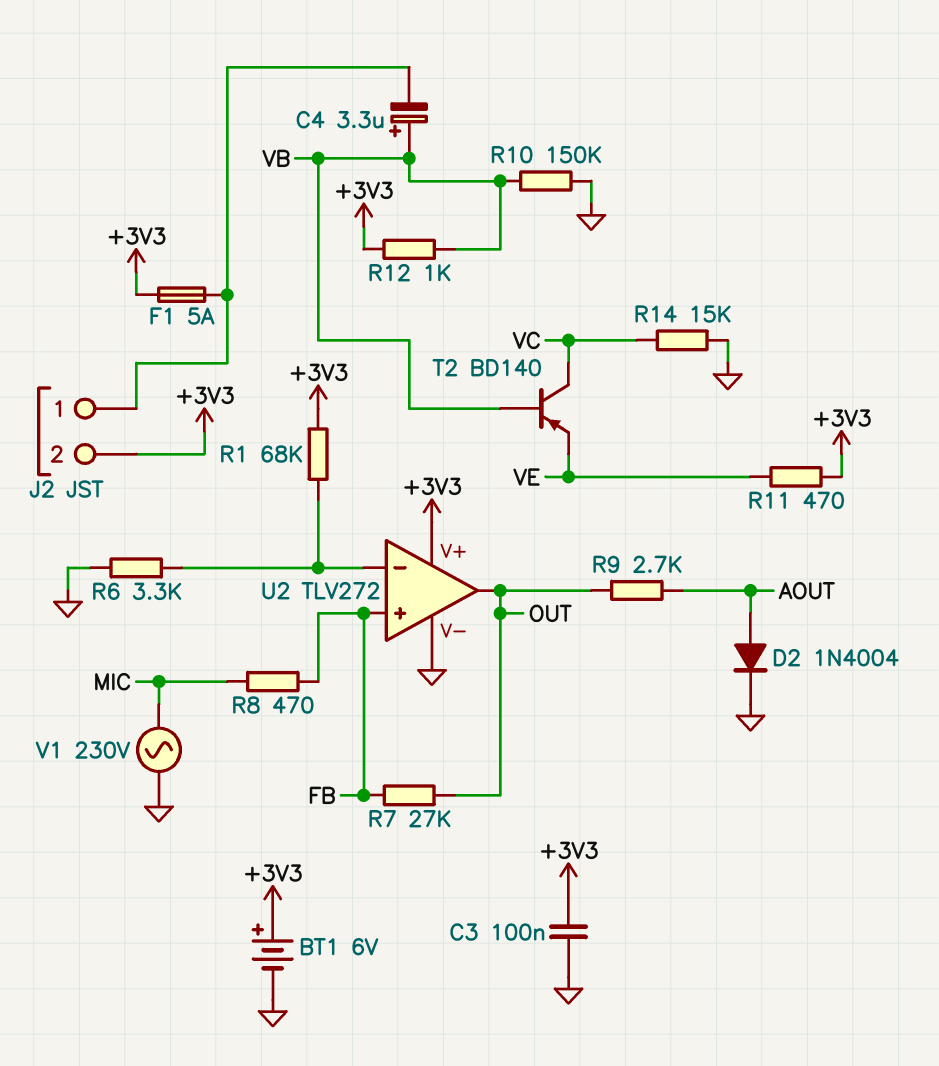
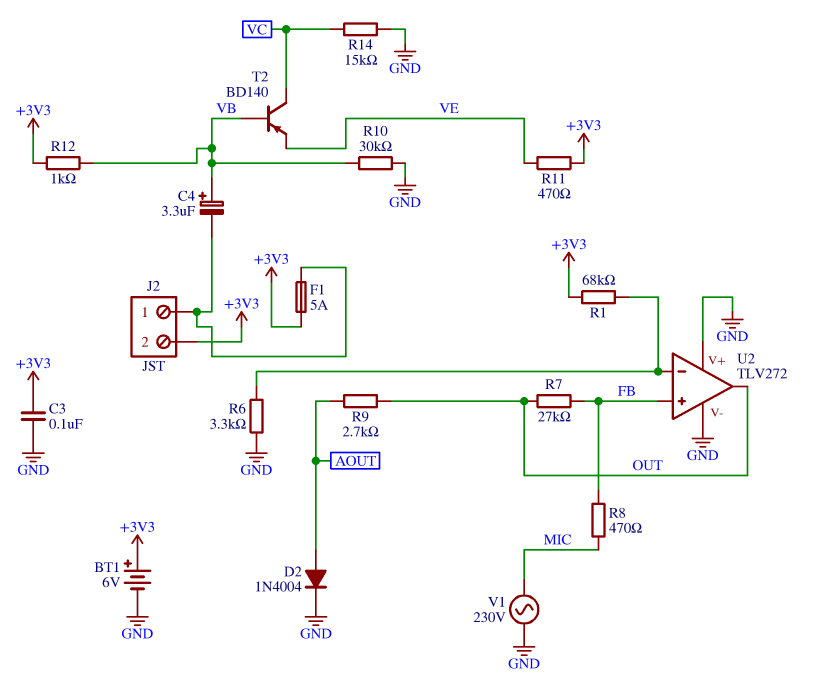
R10: 150k (GND, VB) -> 30k (GND, VB)
U2 pin V+: +3V3 -> GND

